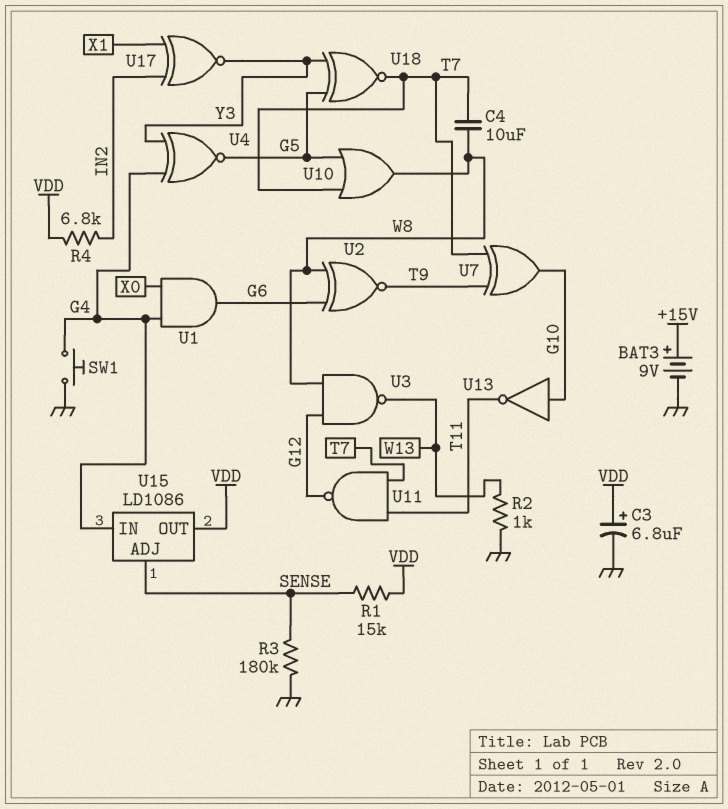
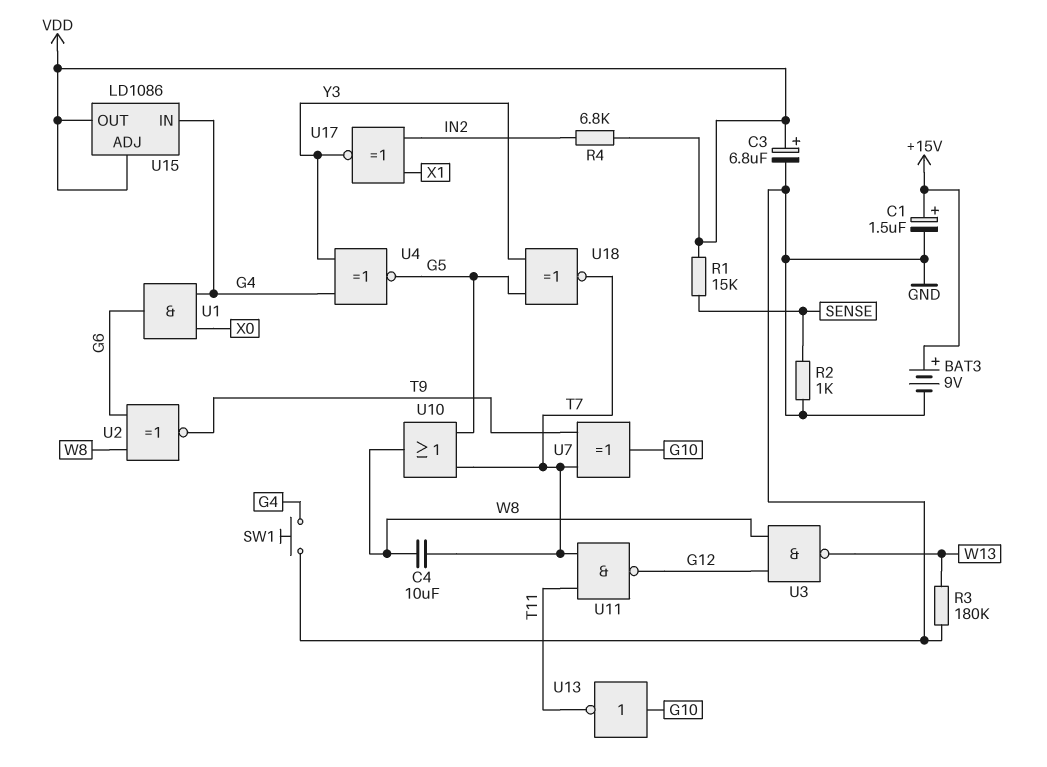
C1: none -> 1.5uF (plus +15V, minus GND)
R2: 1k (GND, W13) -> 1k (GND, SENSE)
R3: 180k (GND, SENSE) -> 180k (GND, W13)
U15 pin ADJ: SENSE -> VDD

